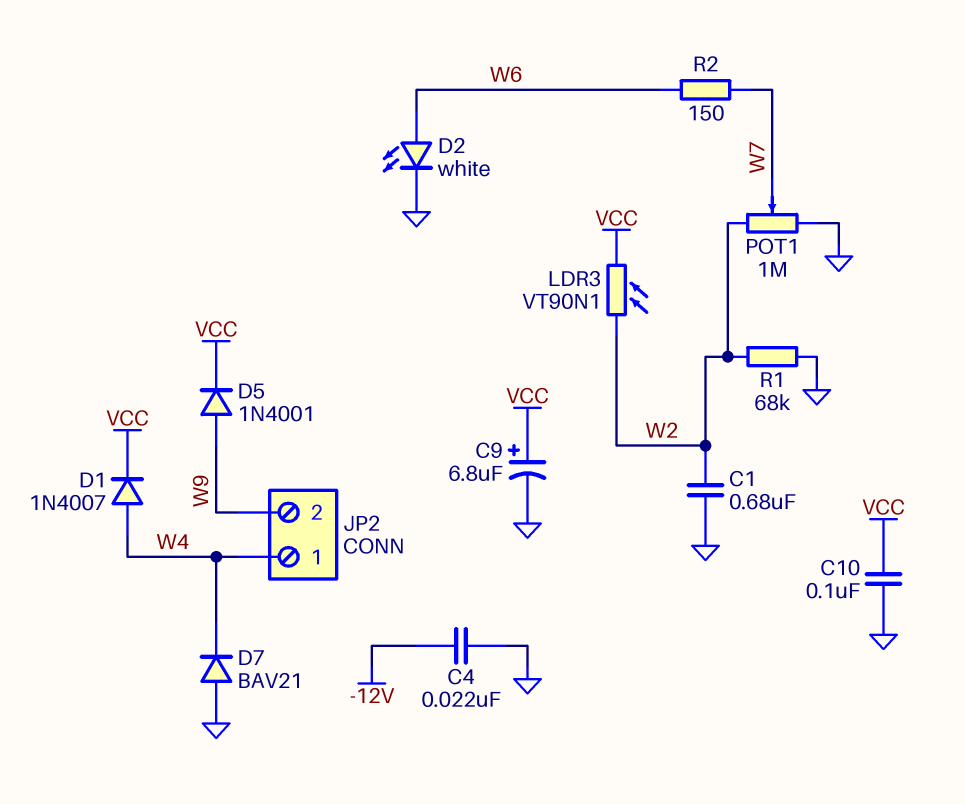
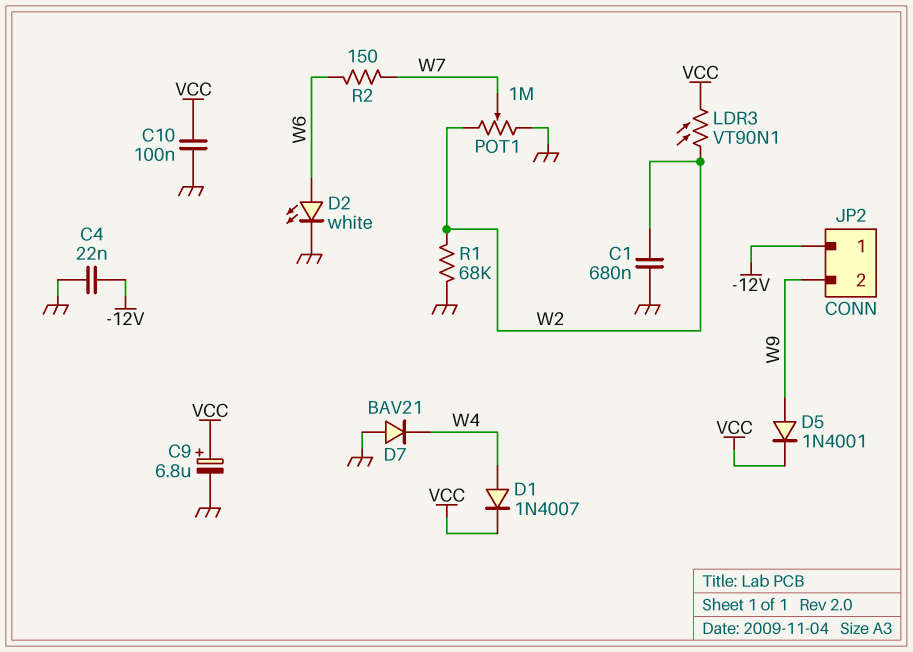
JP2 pin 1: W4 -> -12V

